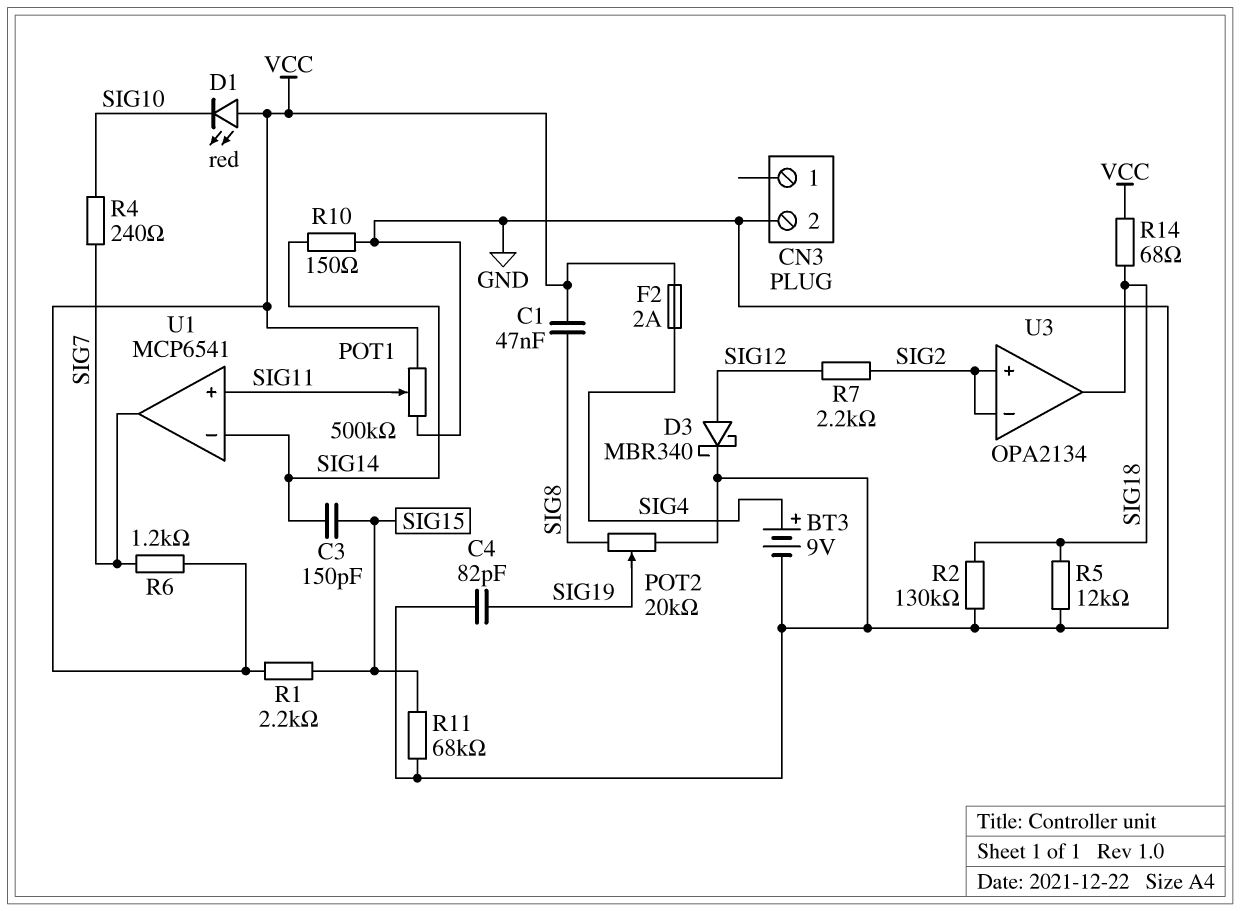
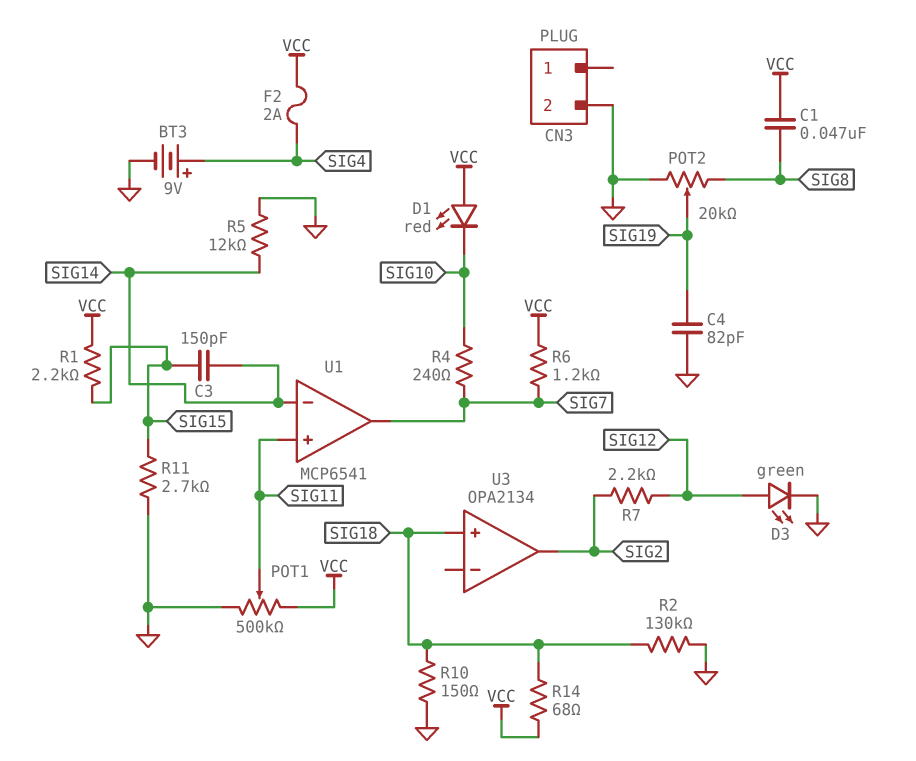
D3: schottky MBR340 (A SIG12, K GND) -> LED green (A SIG12, K GND)
R5: 12k (GND, SIG18) -> 12k (GND, SIG14)
R10: 150 (GND, SIG14) -> 150 (GND, SIG18)
R11: 68k (GND, SIG15) -> 2.7k (GND, SIG15)
U3 pin in+: SIG2 -> SIG18
U3 pin in-: SIG2 -> none
U3 pin out: SIG18 -> SIG2

